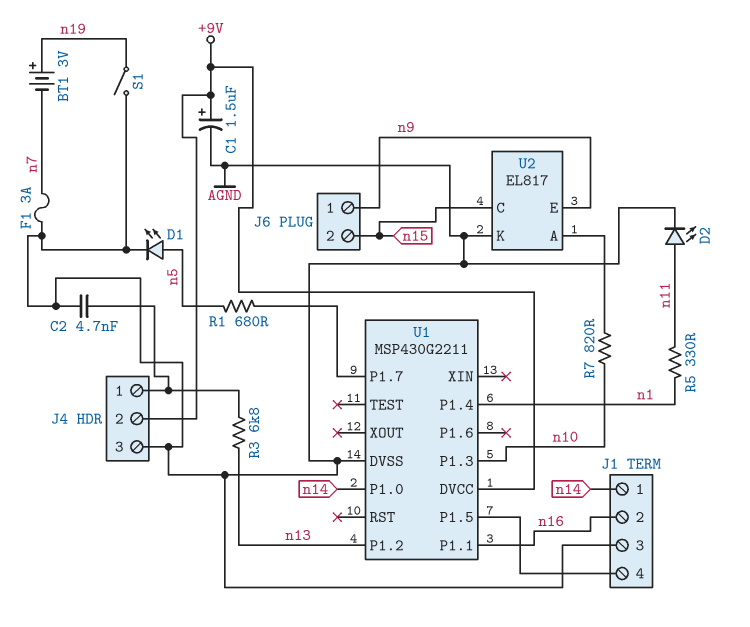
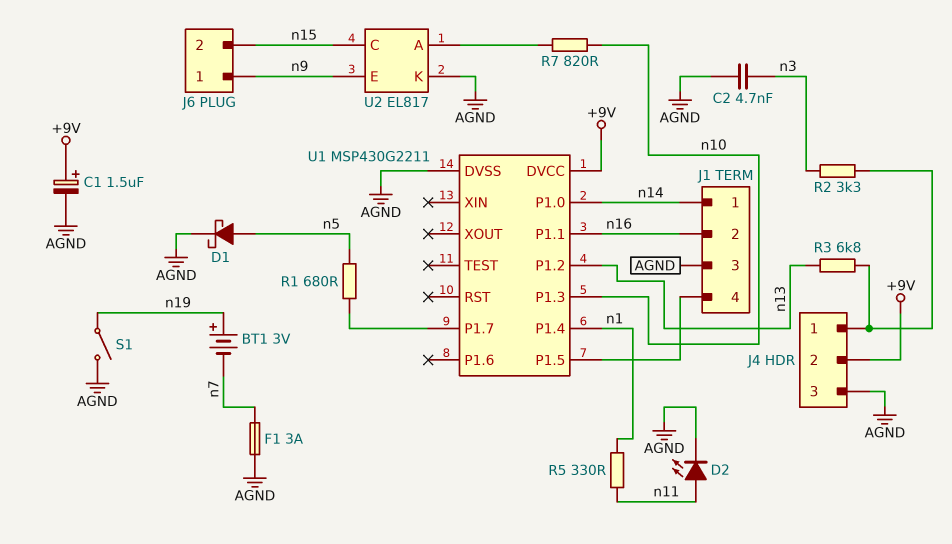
C2: 4.7nF (AGND, J4/1) -> 4.7nF (AGND, n3)
D1: LED (A n5, K AGND) -> schottky (A n5, K AGND)
R2: none -> 3.3k (J4/1, n3)

